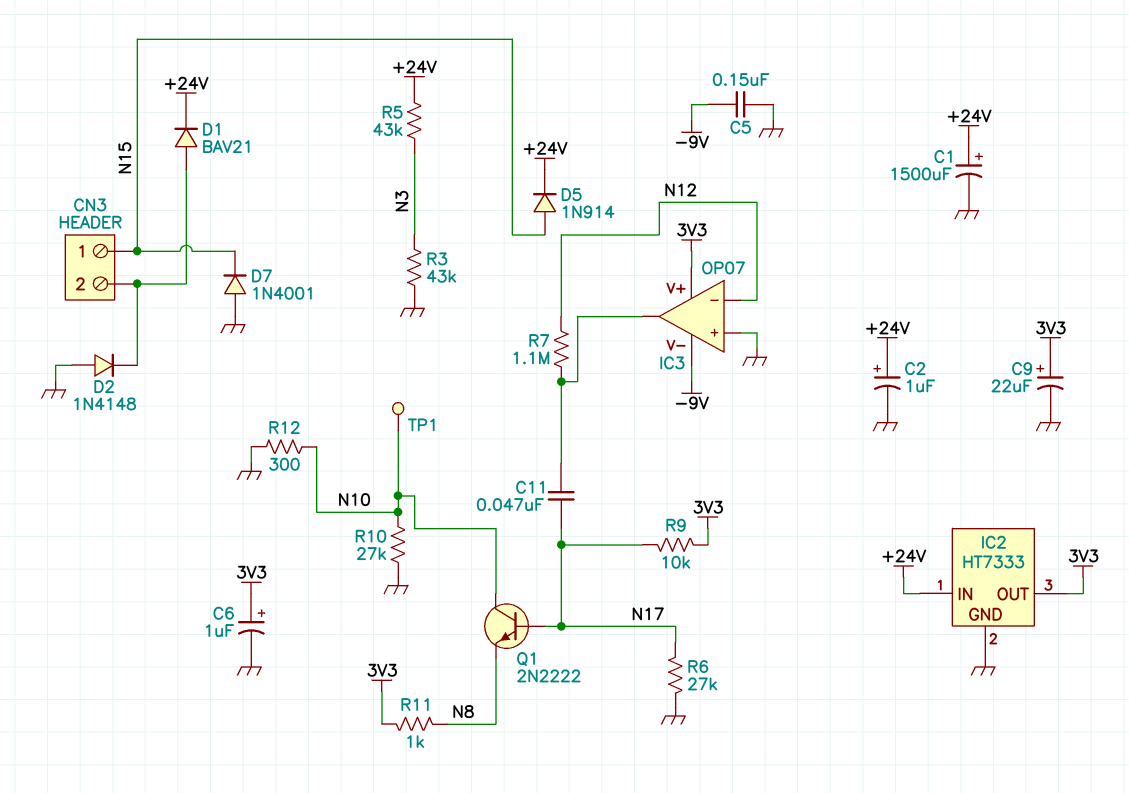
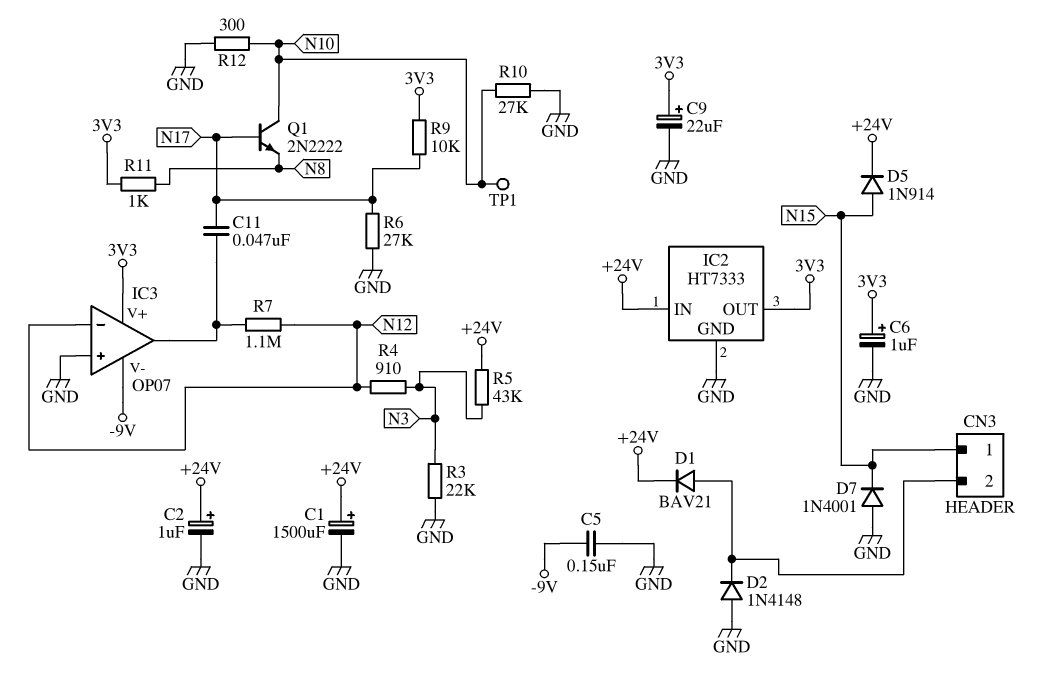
R3: 43k (GND, N3) -> 22k (GND, N3)
R4: none -> 910 (N3, N12)

